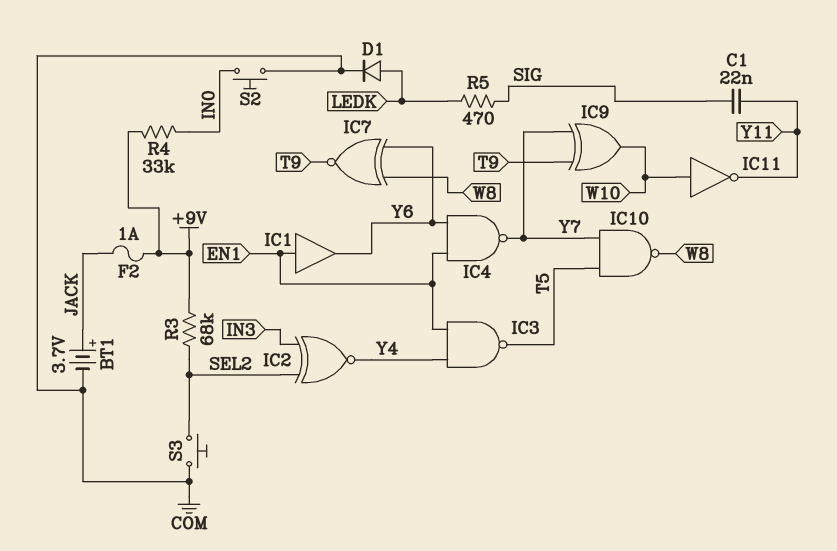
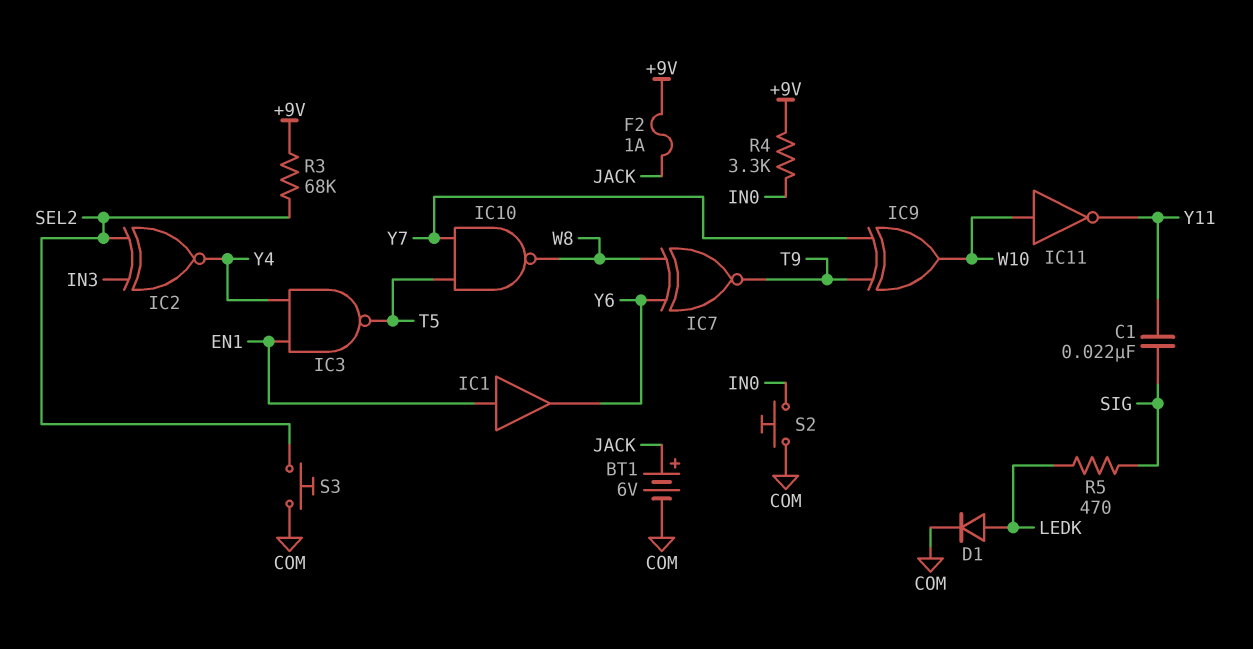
BT1: 3.7V (plus JACK, minus COM) -> 6V (plus JACK, minus COM)
IC4: NAND (in EN1, in Y6, out Y7) -> none
R4: 33k (+9V, IN0) -> 3.3k (+9V, IN0)

